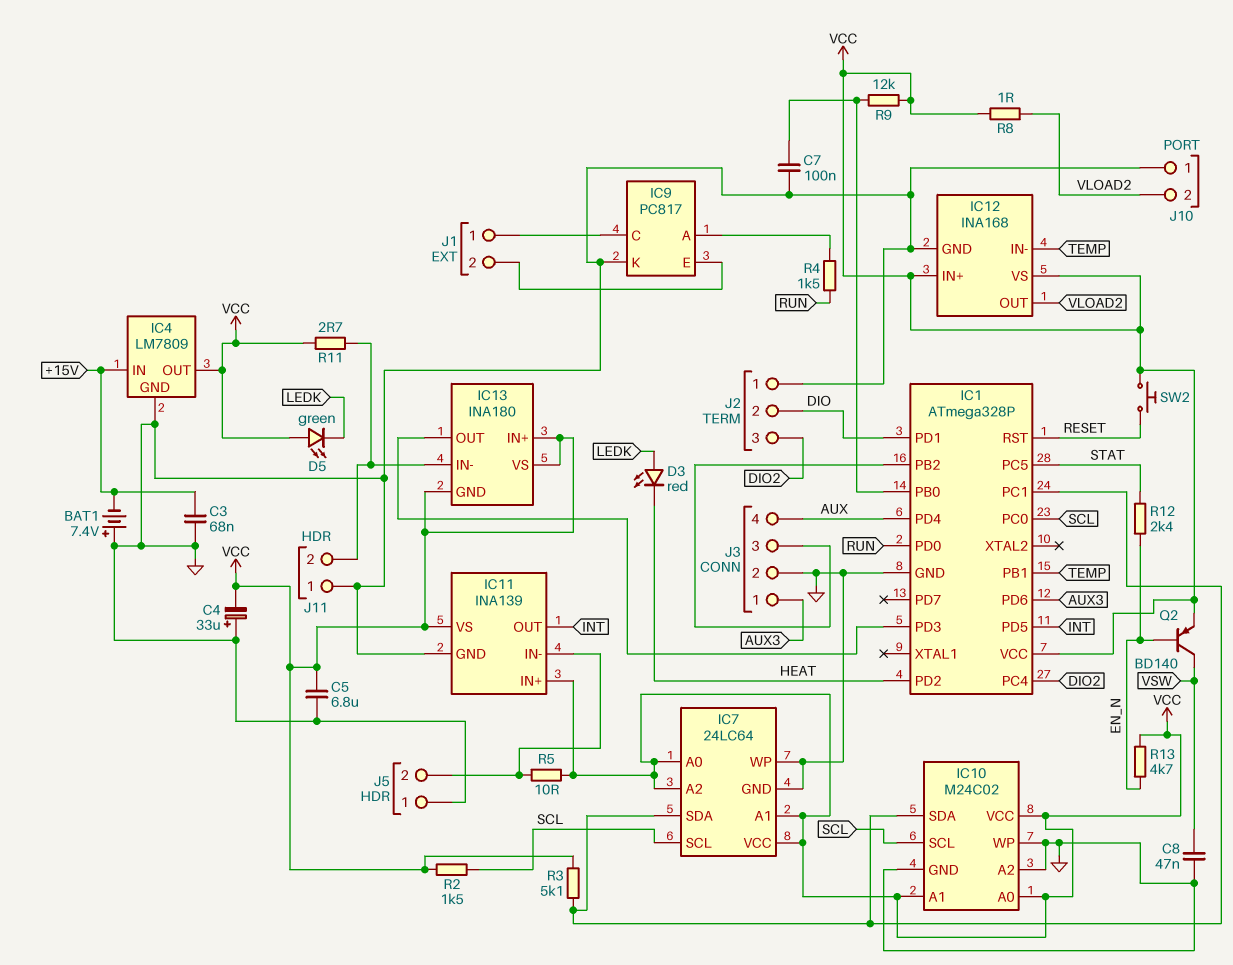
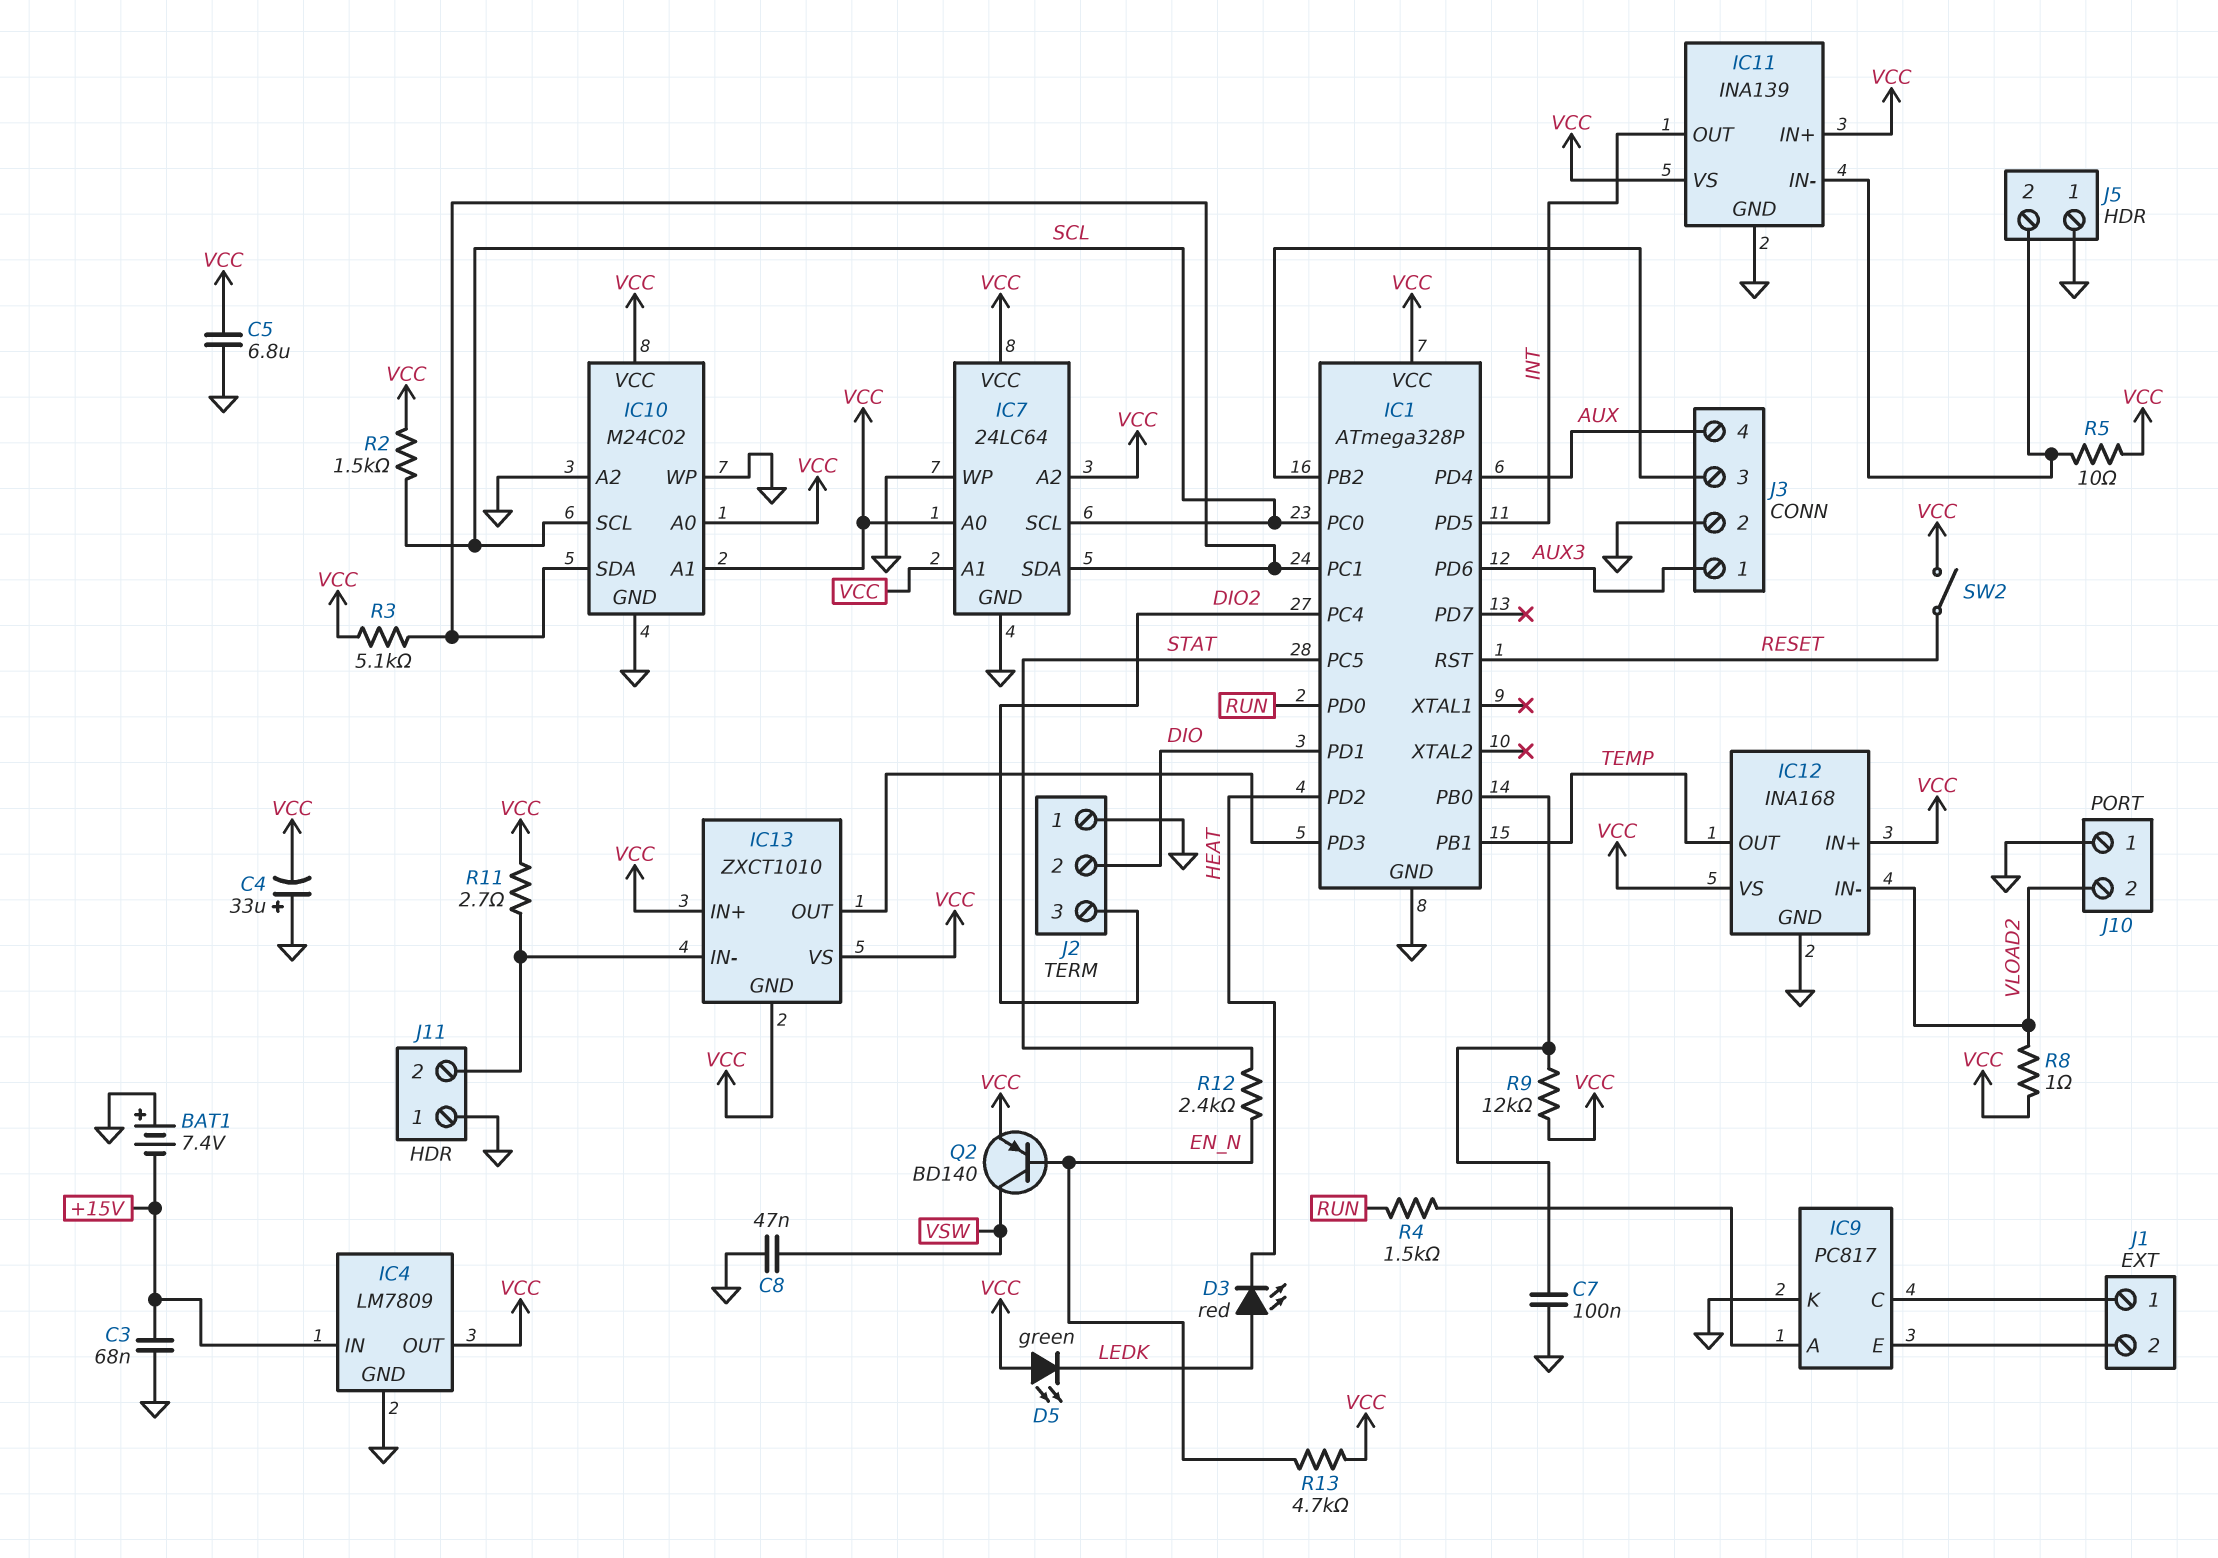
IC12 pin IN-: TEMP -> VLOAD2
IC12 pin OUT: VLOAD2 -> TEMP
IC13: INA180 -> ZXCT1010
SW2: button (RESET, VCC) -> switch (RESET, VCC)

